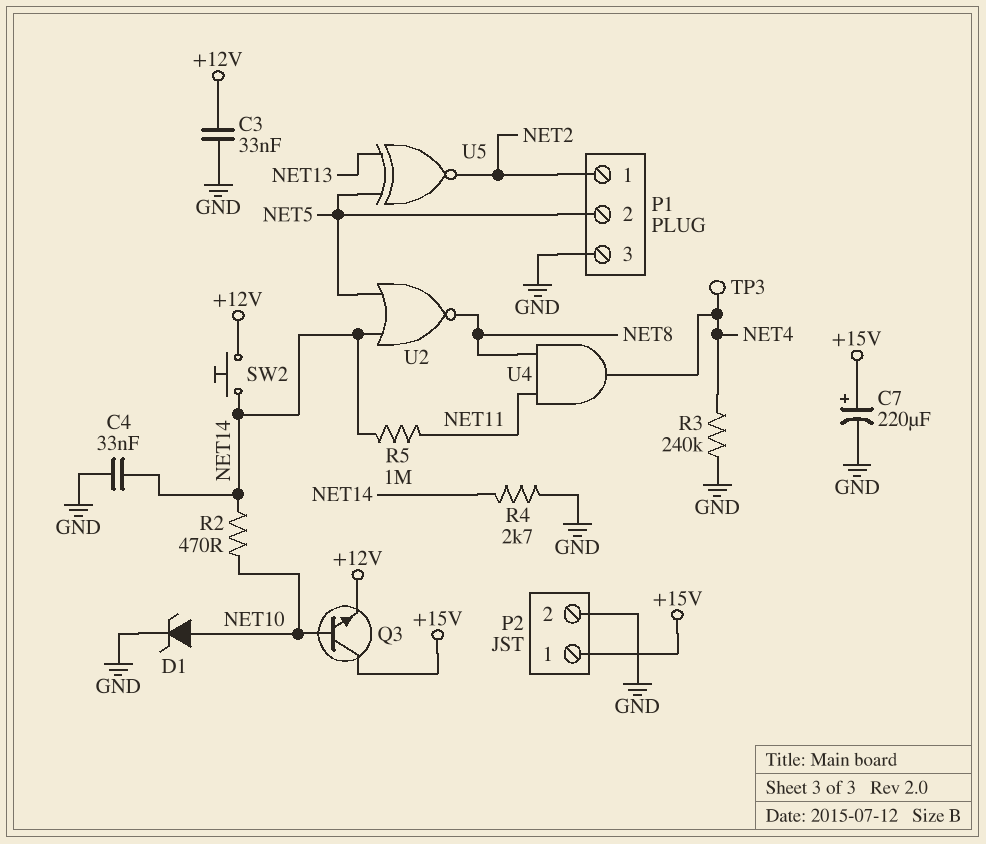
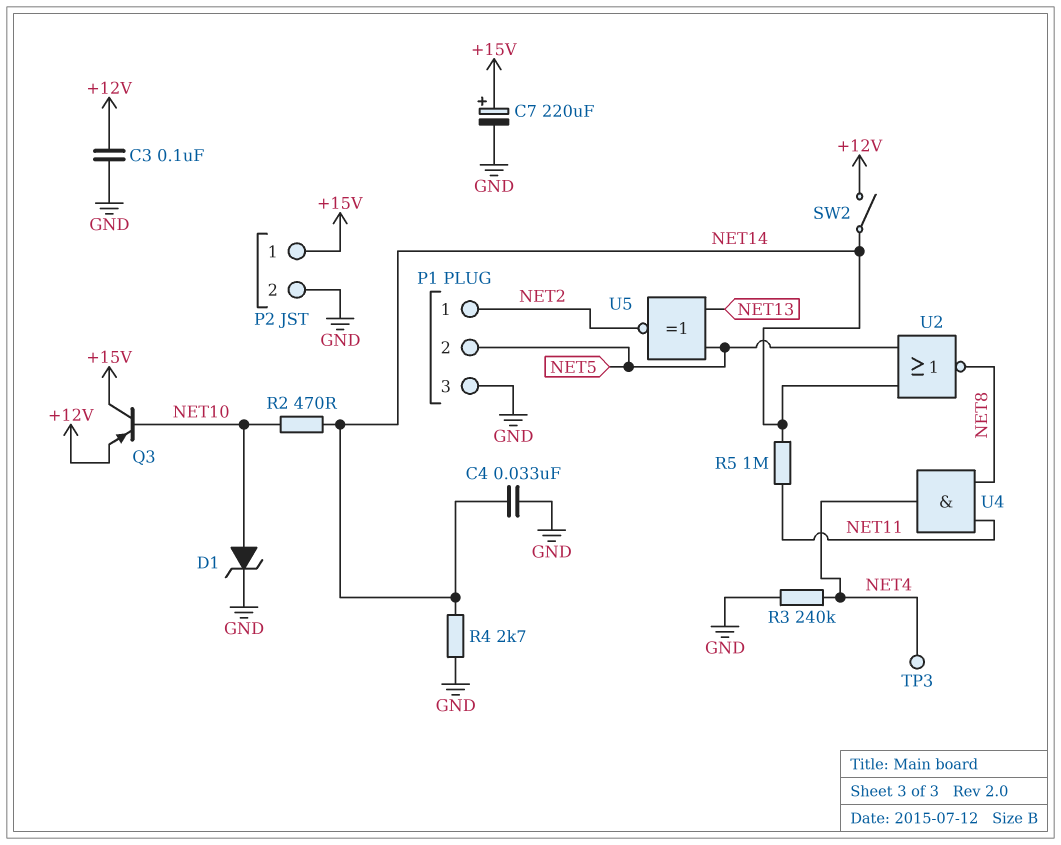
C3: 33nF (+12V, GND) -> 100nF (+12V, GND)
Q3: NPN (B NET10, C +15V, E +12V) -> PNP (B NET10, C +15V, E +12V)
SW2: button (+12V, NET14) -> switch (+12V, NET14)

